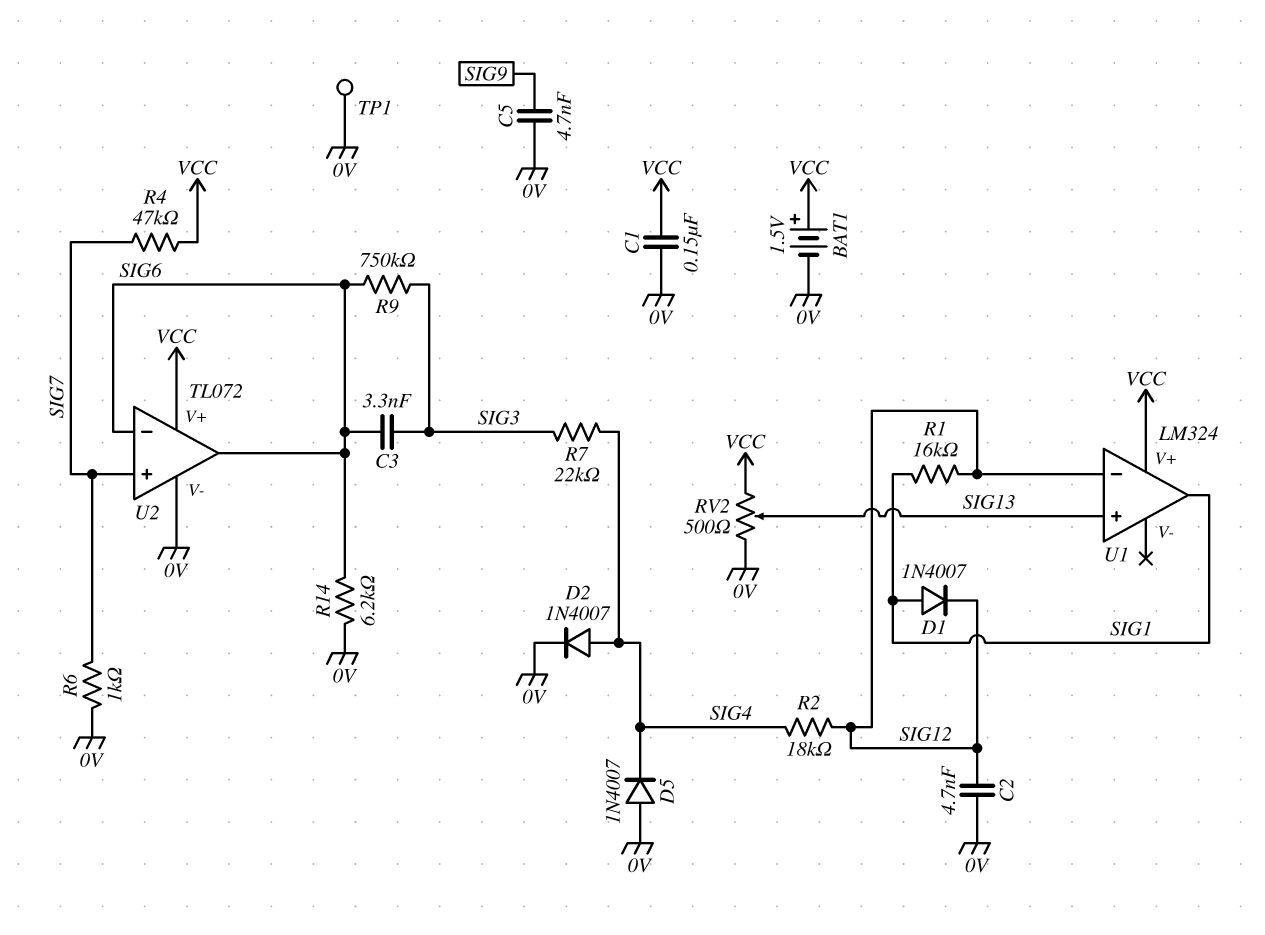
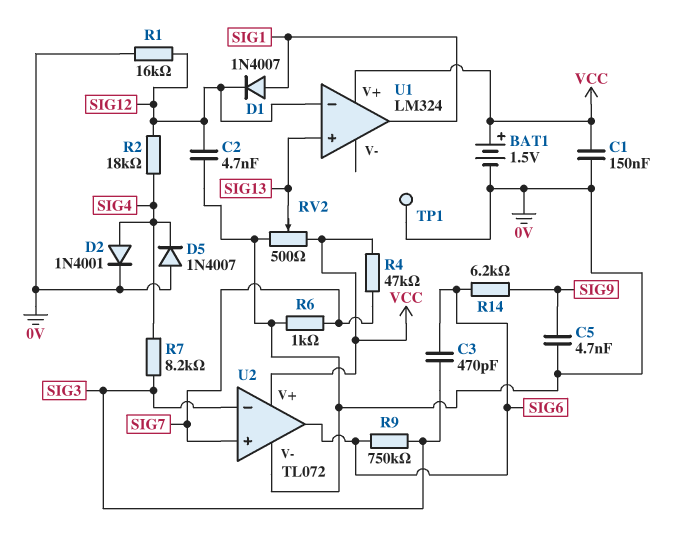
C3: 3.3nF (SIG3, SIG6) -> 470pF (SIG3, SIG6)
D2: diode 1N4007 (A SIG4, K 0V) -> diode 1N4001 (A SIG4, K 0V)
R1: 16k (SIG1, SIG12) -> 16k (0V, SIG12)
R7: 22k (SIG3, SIG4) -> 8.2k (SIG3, SIG4)
R14: 6.2k (0V, SIG6) -> 6.2k (SIG6, SIG9)
U2 pin in-: SIG6 -> SIG3

